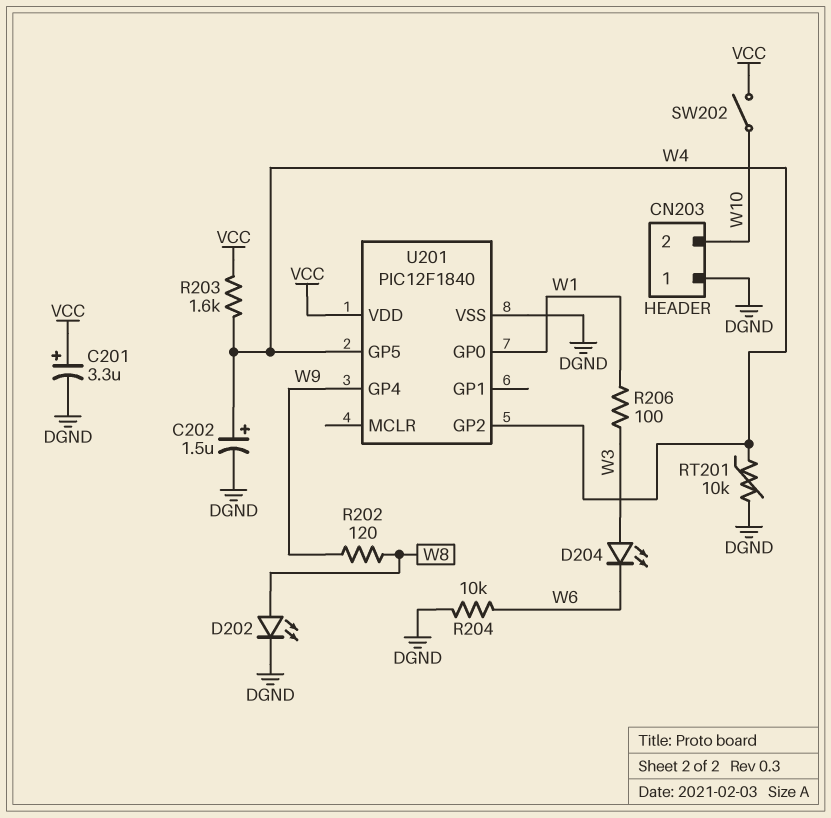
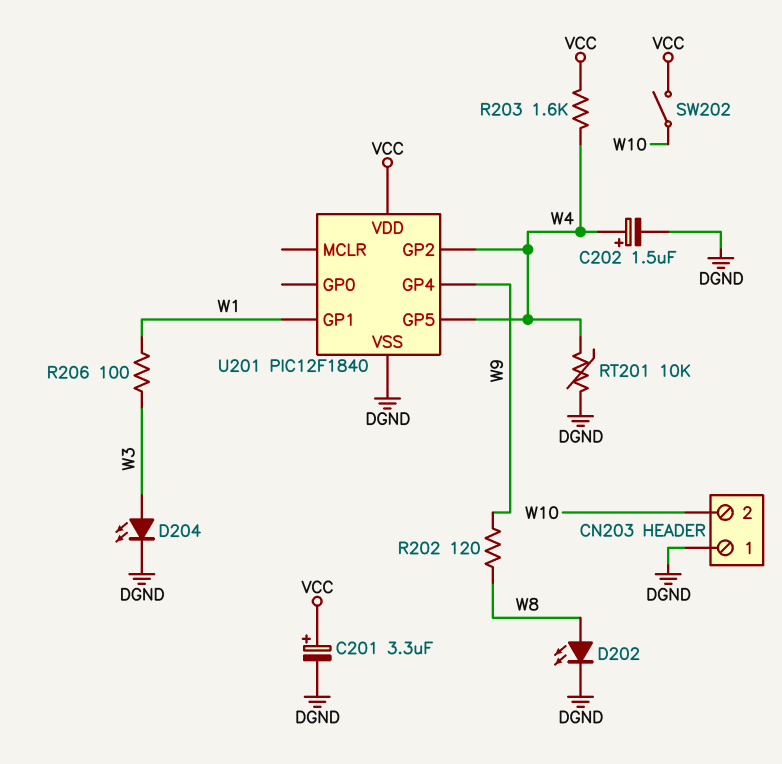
D204: LED (A W3, K W6) -> LED (A W3, K DGND)
R204: 10k (DGND, W6) -> none
U201 pin GP0: W1 -> none
U201 pin GP1: none -> W1

